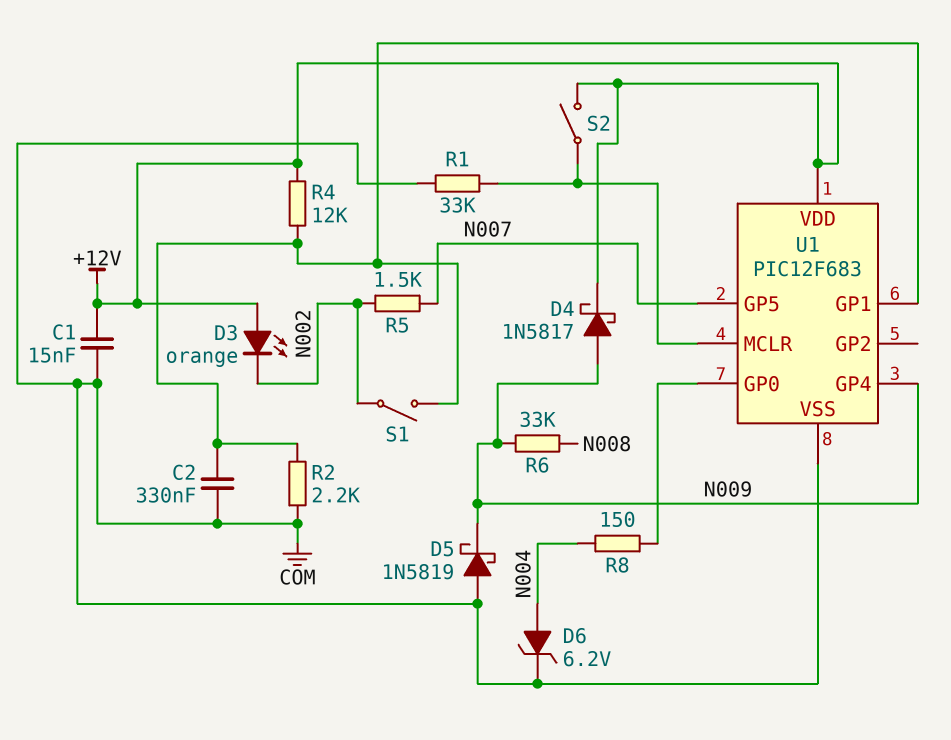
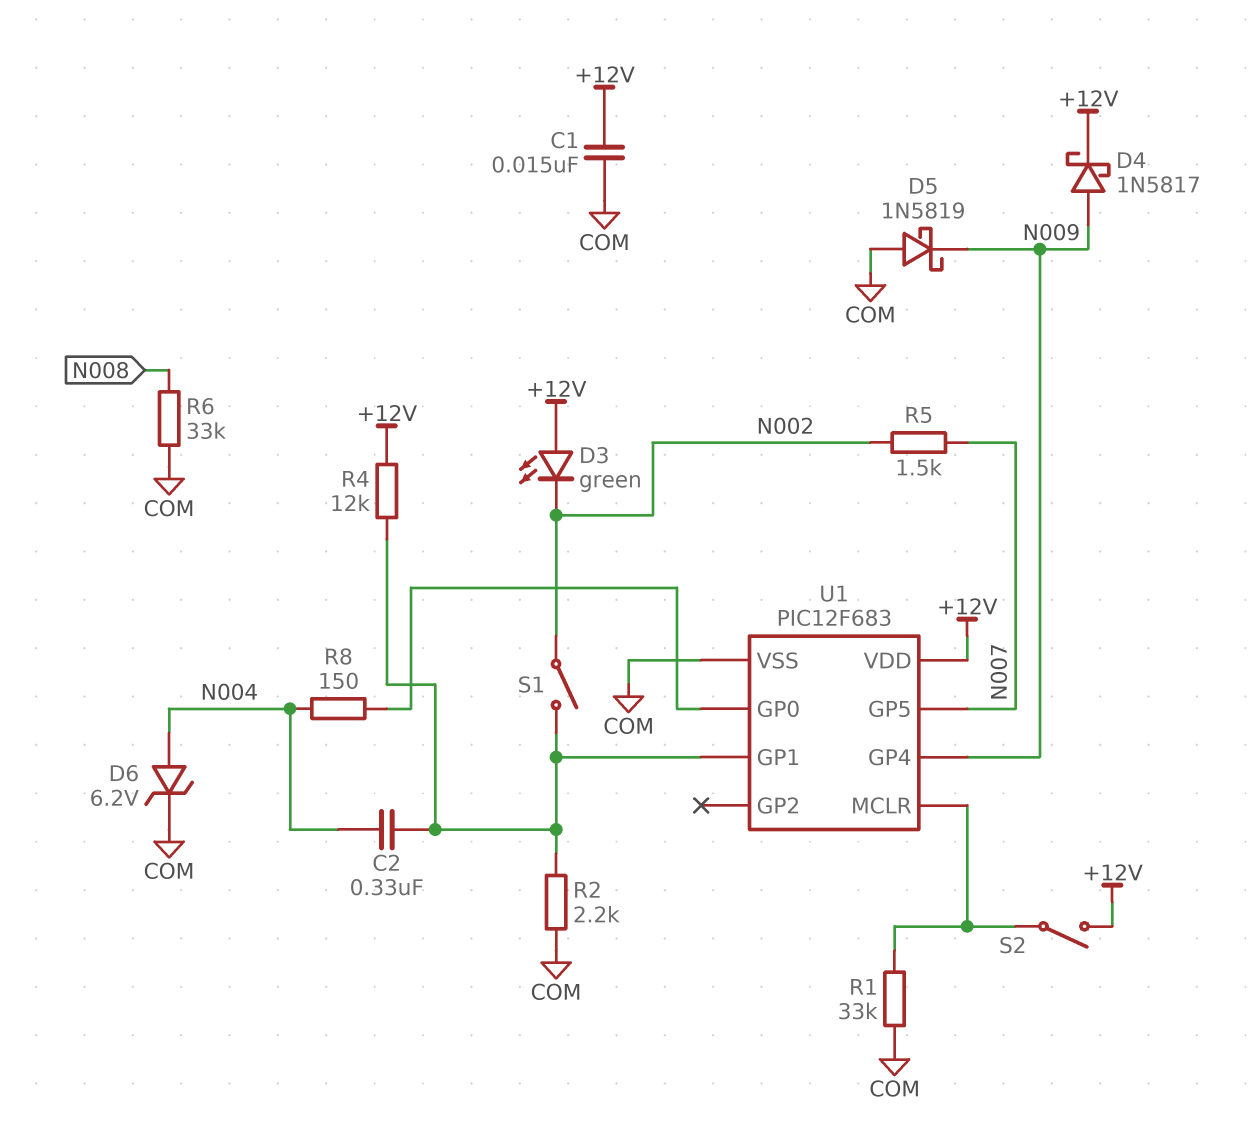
C2: 330nF (COM, U1/GP1) -> 330nF (N004, U1/GP1)
D3: LED orange (A +12V, K N002) -> LED green (A +12V, K N002)
R6: 33k (N008, N009) -> 33k (COM, N008)

